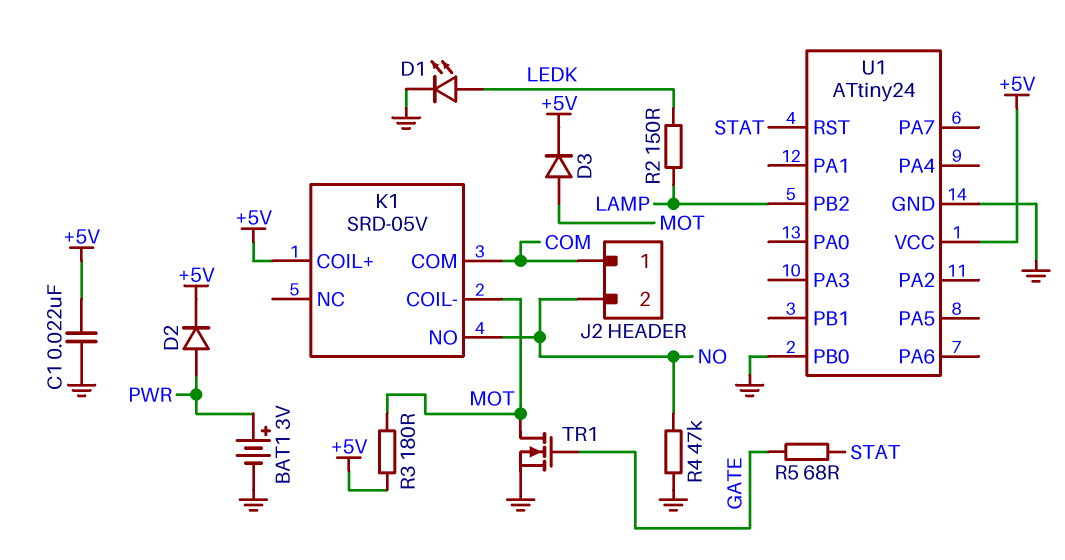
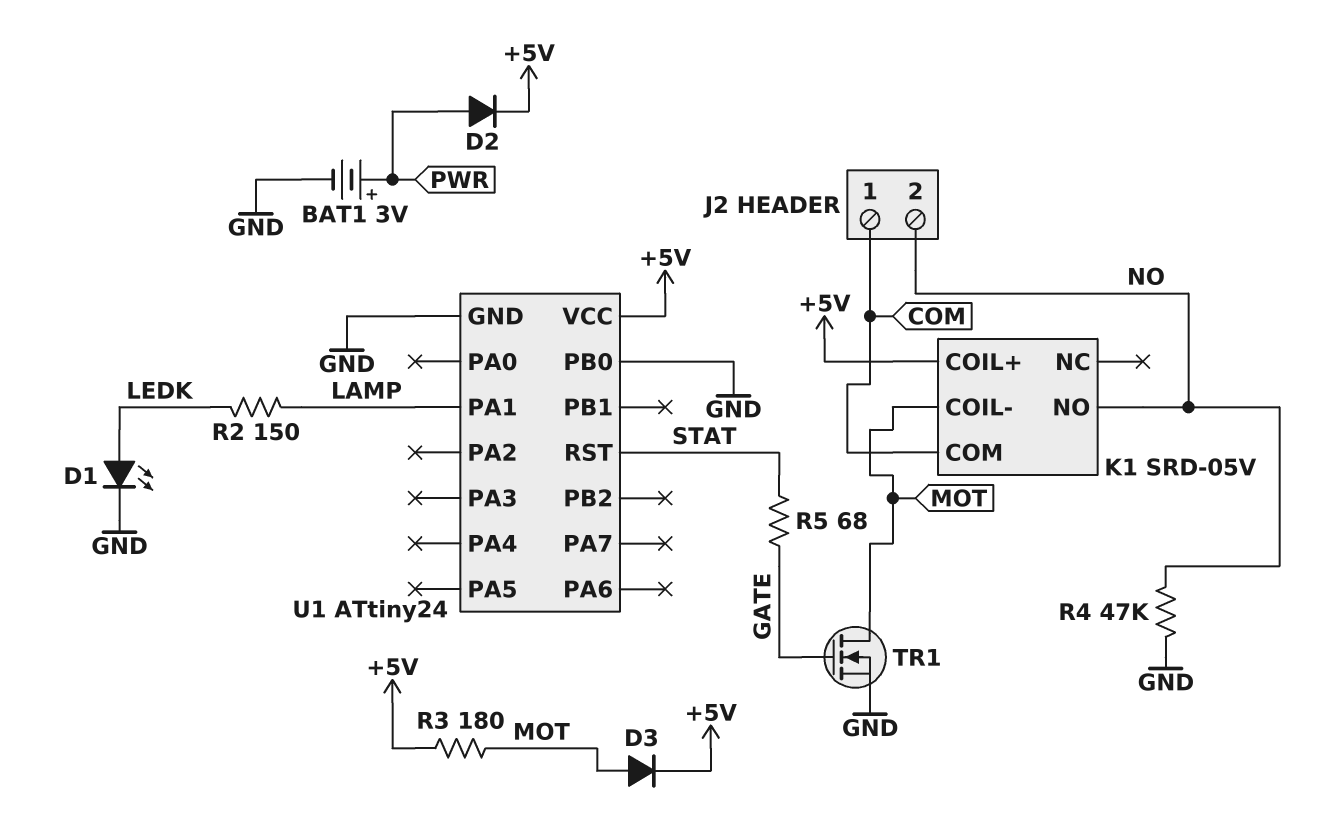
C1: 22nF (+5V, GND) -> none
U1 pin PA1: none -> LAMP
U1 pin PB2: LAMP -> none

